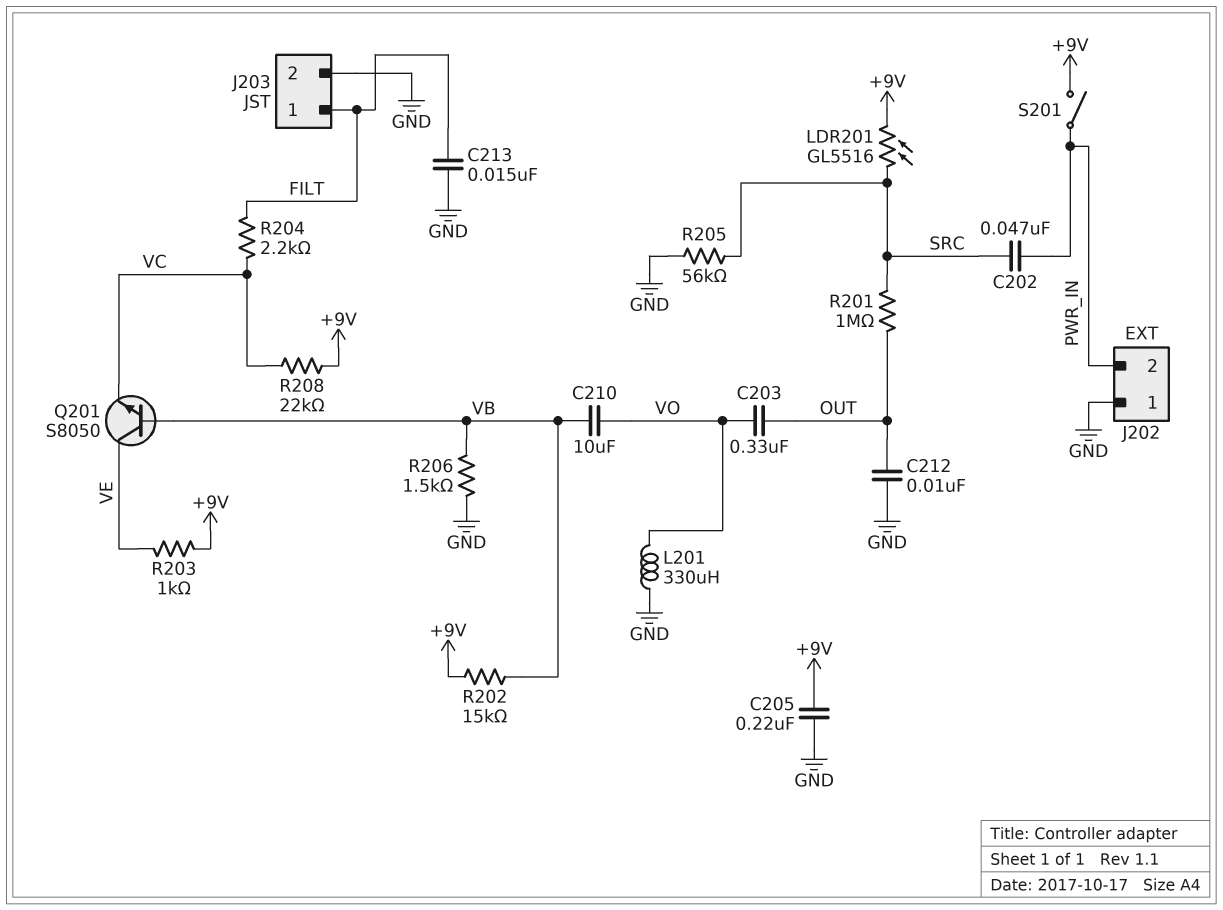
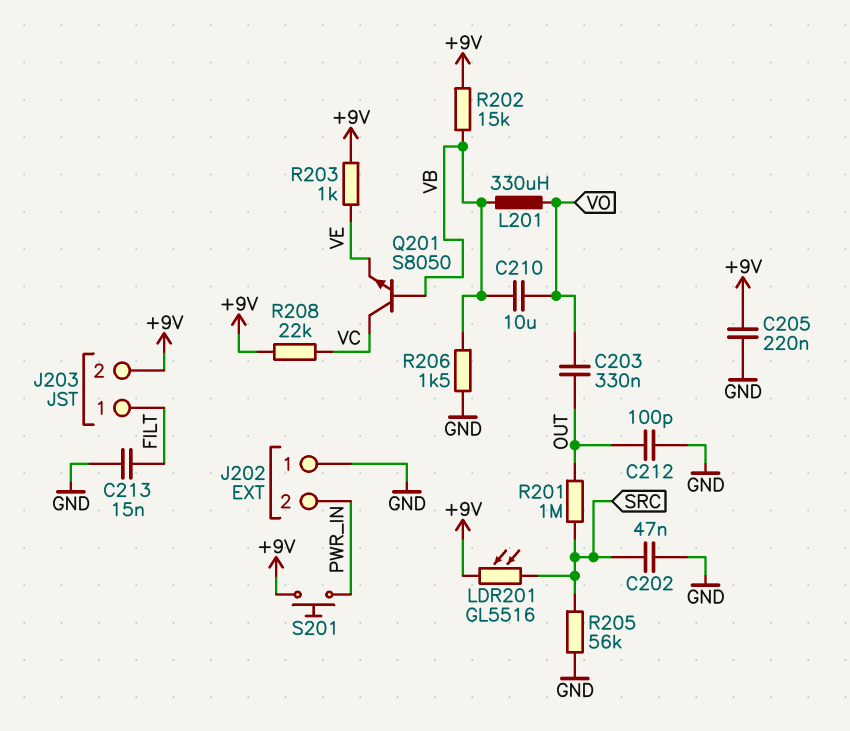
C202: 47nF (PWR_IN, SRC) -> 47nF (GND, SRC)
C212: 10nF (GND, OUT) -> 100pF (GND, OUT)
J203 pin 2: GND -> +9V
L201: 330uH (GND, VO) -> 330uH (VB, VO)
Q201: NPN S8050 (B VB, C VE, E VC) -> NPN S8050 (B VB, C VC, E VE)
R204: 2.2k (FILT, VC) -> none
S201: switch (+9V, PWR_IN) -> button (+9V, PWR_IN)

